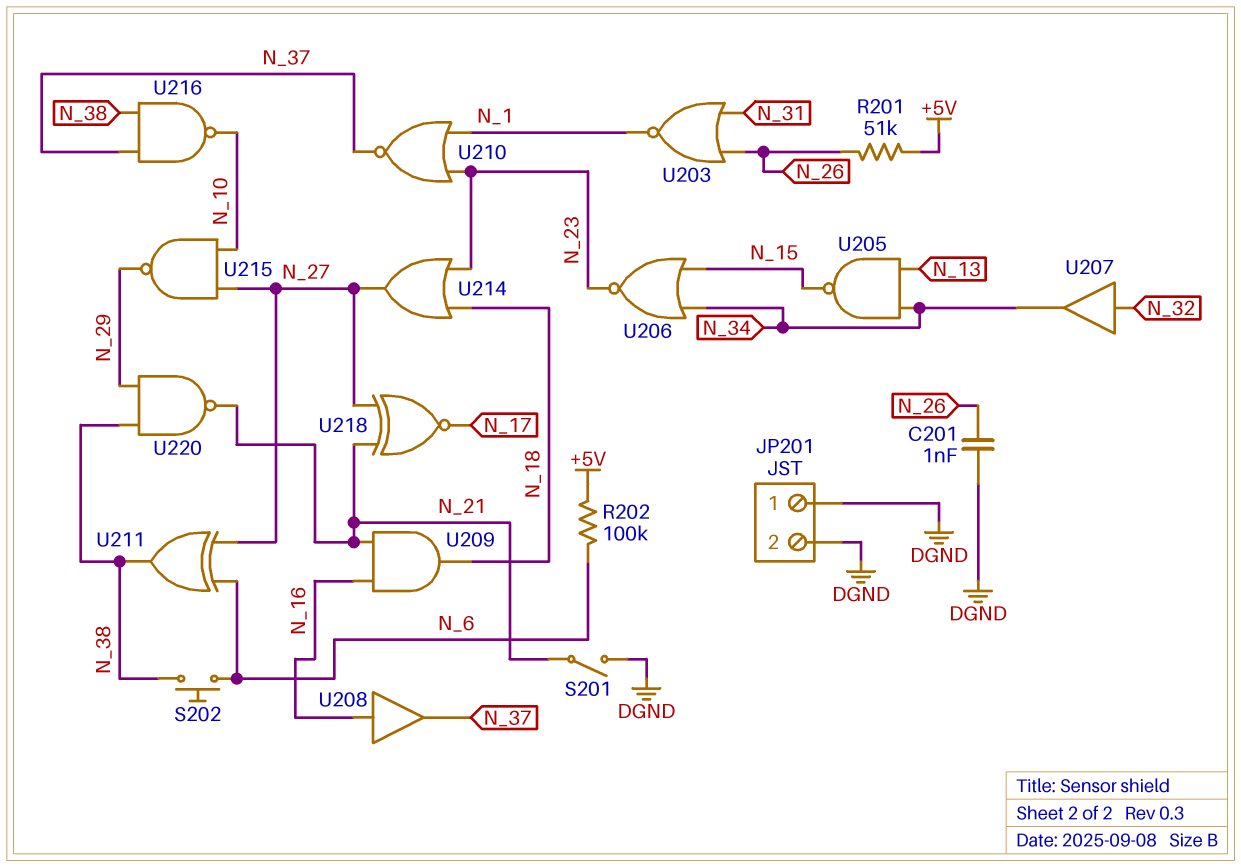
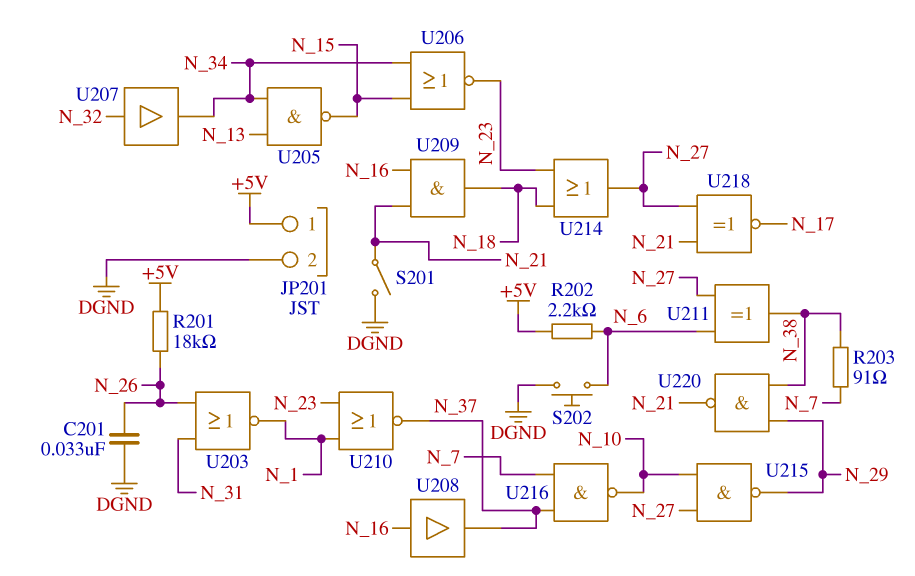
C201: 1nF (DGND, N_26) -> 33nF (DGND, N_26)
JP201 pin 1: DGND -> +5V
R201: 51k (+5V, N_26) -> 18k (+5V, N_26)
R202: 100k (+5V, N_6) -> 2.2k (+5V, N_6)
R203: none -> 91 (N_7, N_38)
S202: button (N_6, N_38) -> button (DGND, N_6)
U216: NAND (in N_37, in N_38, out N_10) -> NAND (in N_7, in N_37, out N_10)

